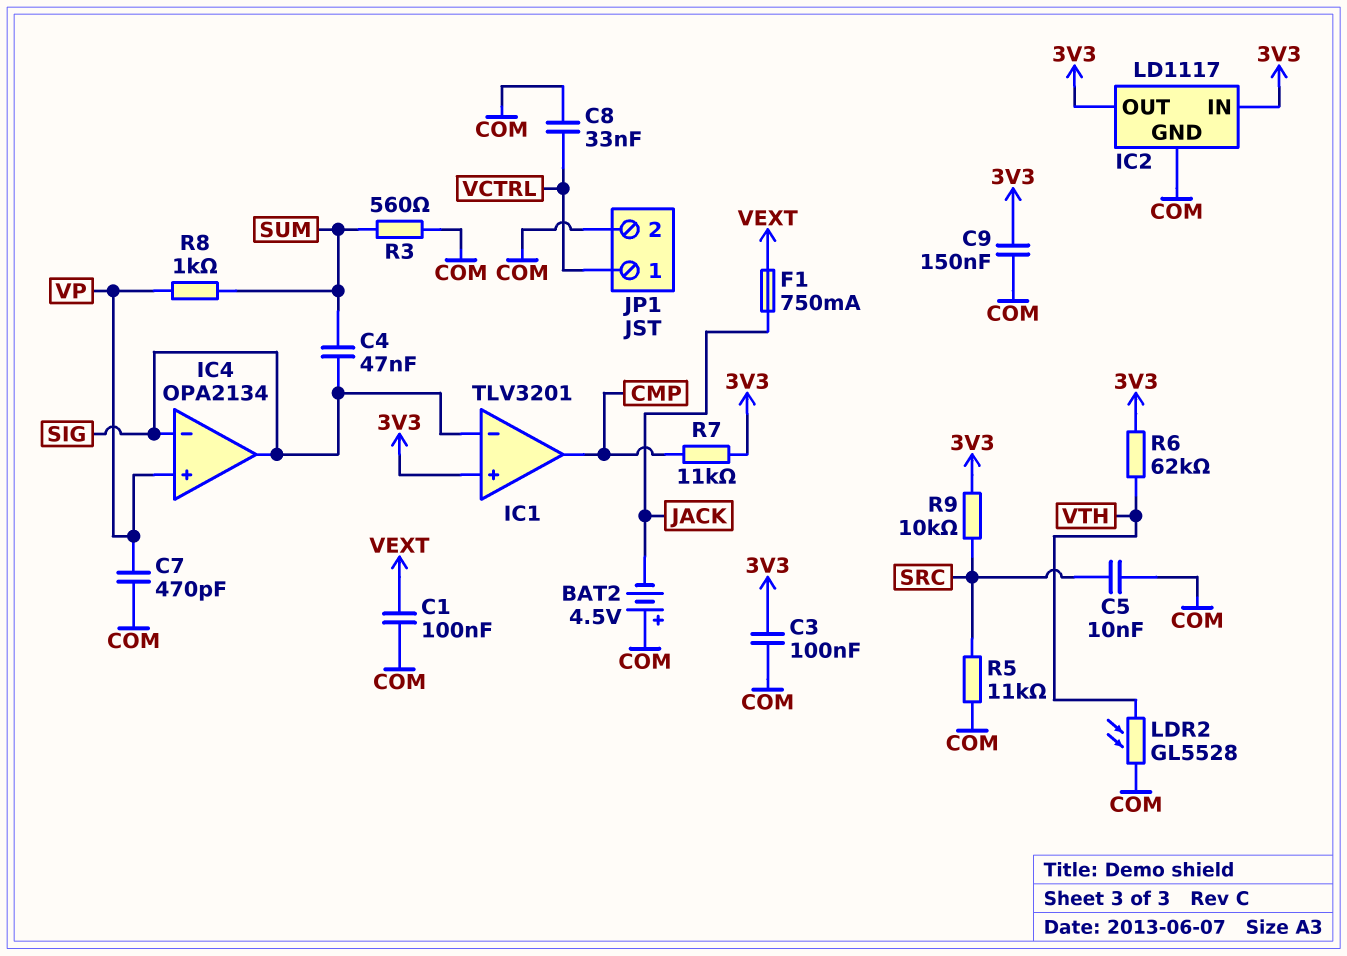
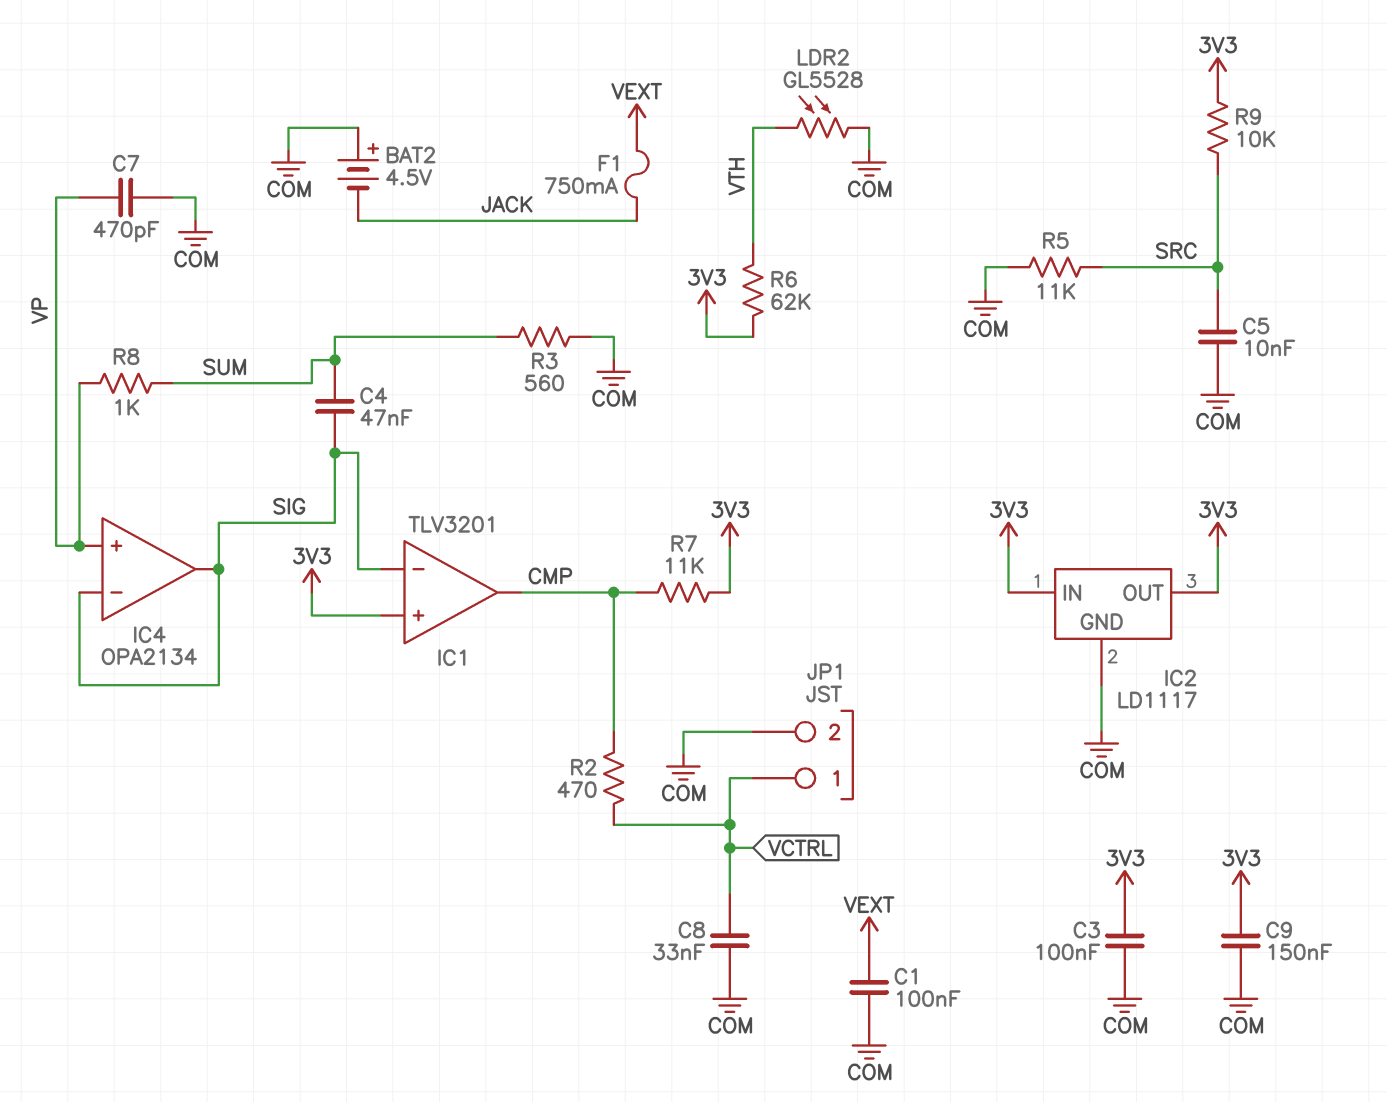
R2: none -> 470 (CMP, VCTRL)

